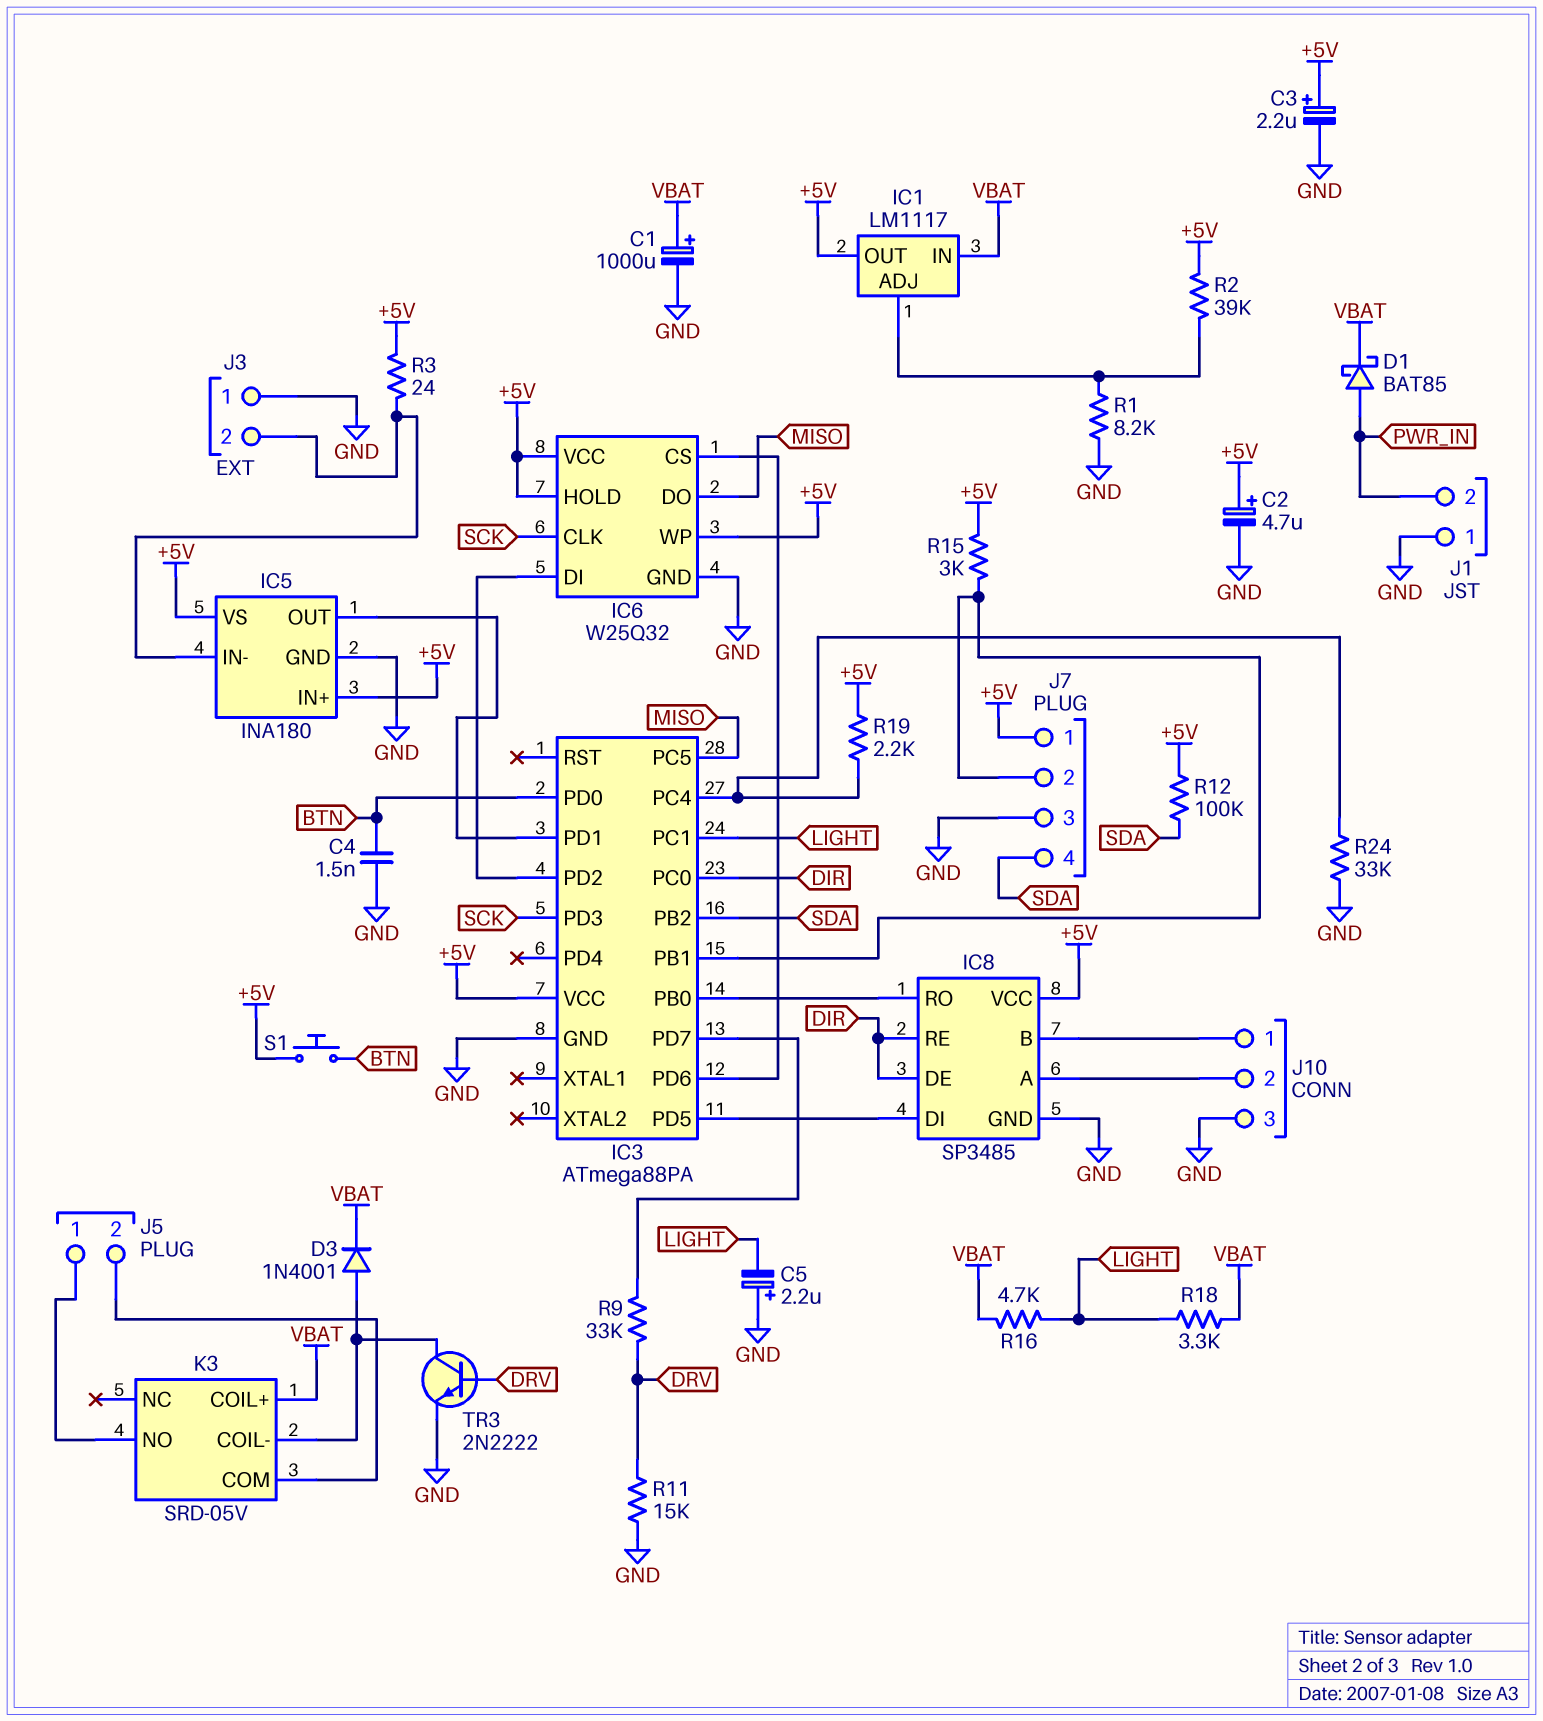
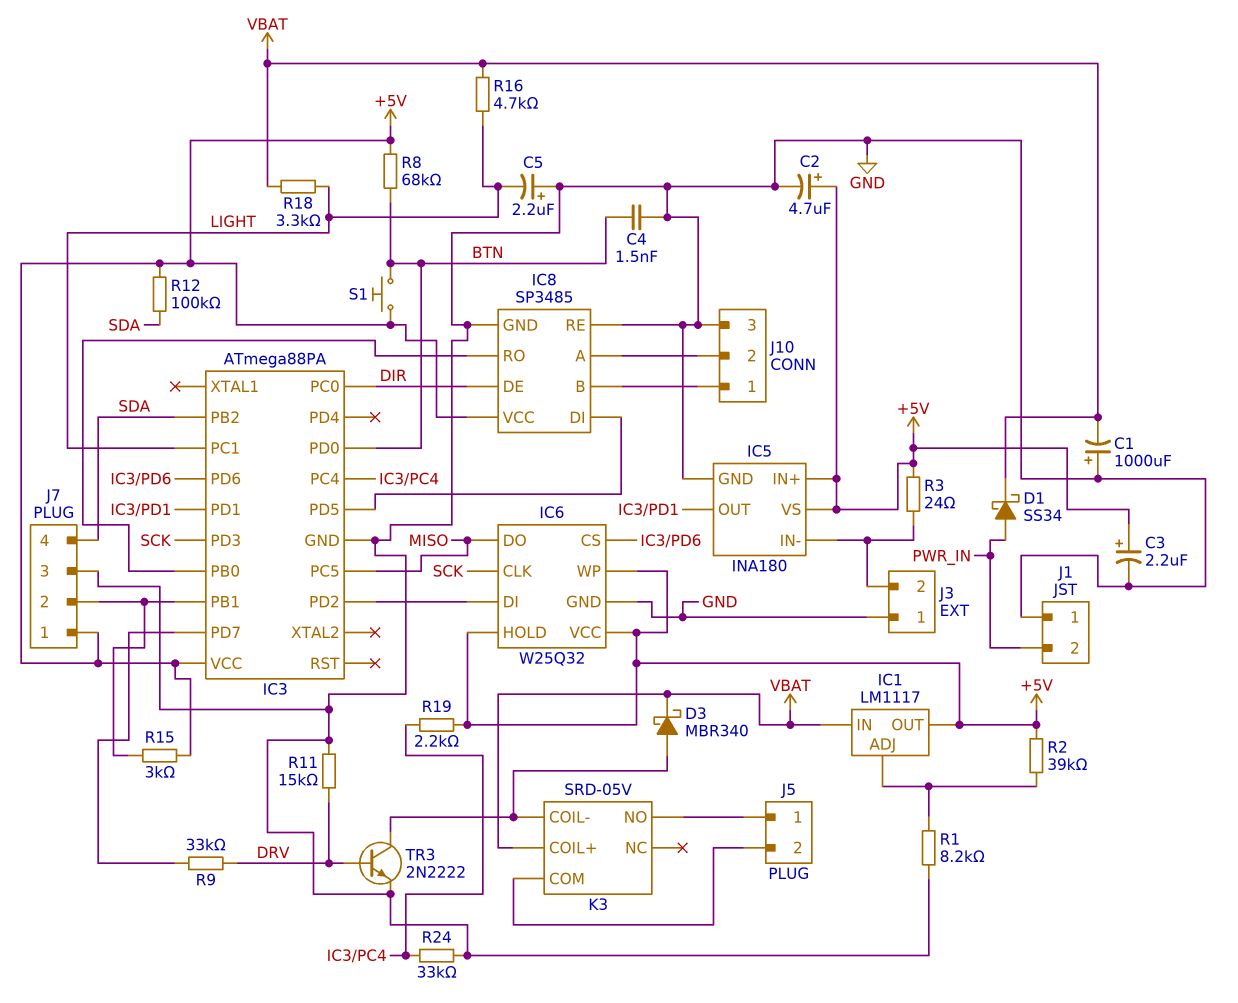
C1: 1000uF (plus VBAT, minus GND) -> 1000uF (plus GND, minus VBAT)
D1: schottky BAT85 (A PWR_IN, K VBAT) -> schottky SS34 (A PWR_IN, K VBAT)
D3: diode 1N4001 (A K3/COIL-, K VBAT) -> schottky MBR340 (A K3/COIL-, K VBAT)
IC8 pin RE: DIR -> GND
R8: none -> 68k (+5V, BTN)

